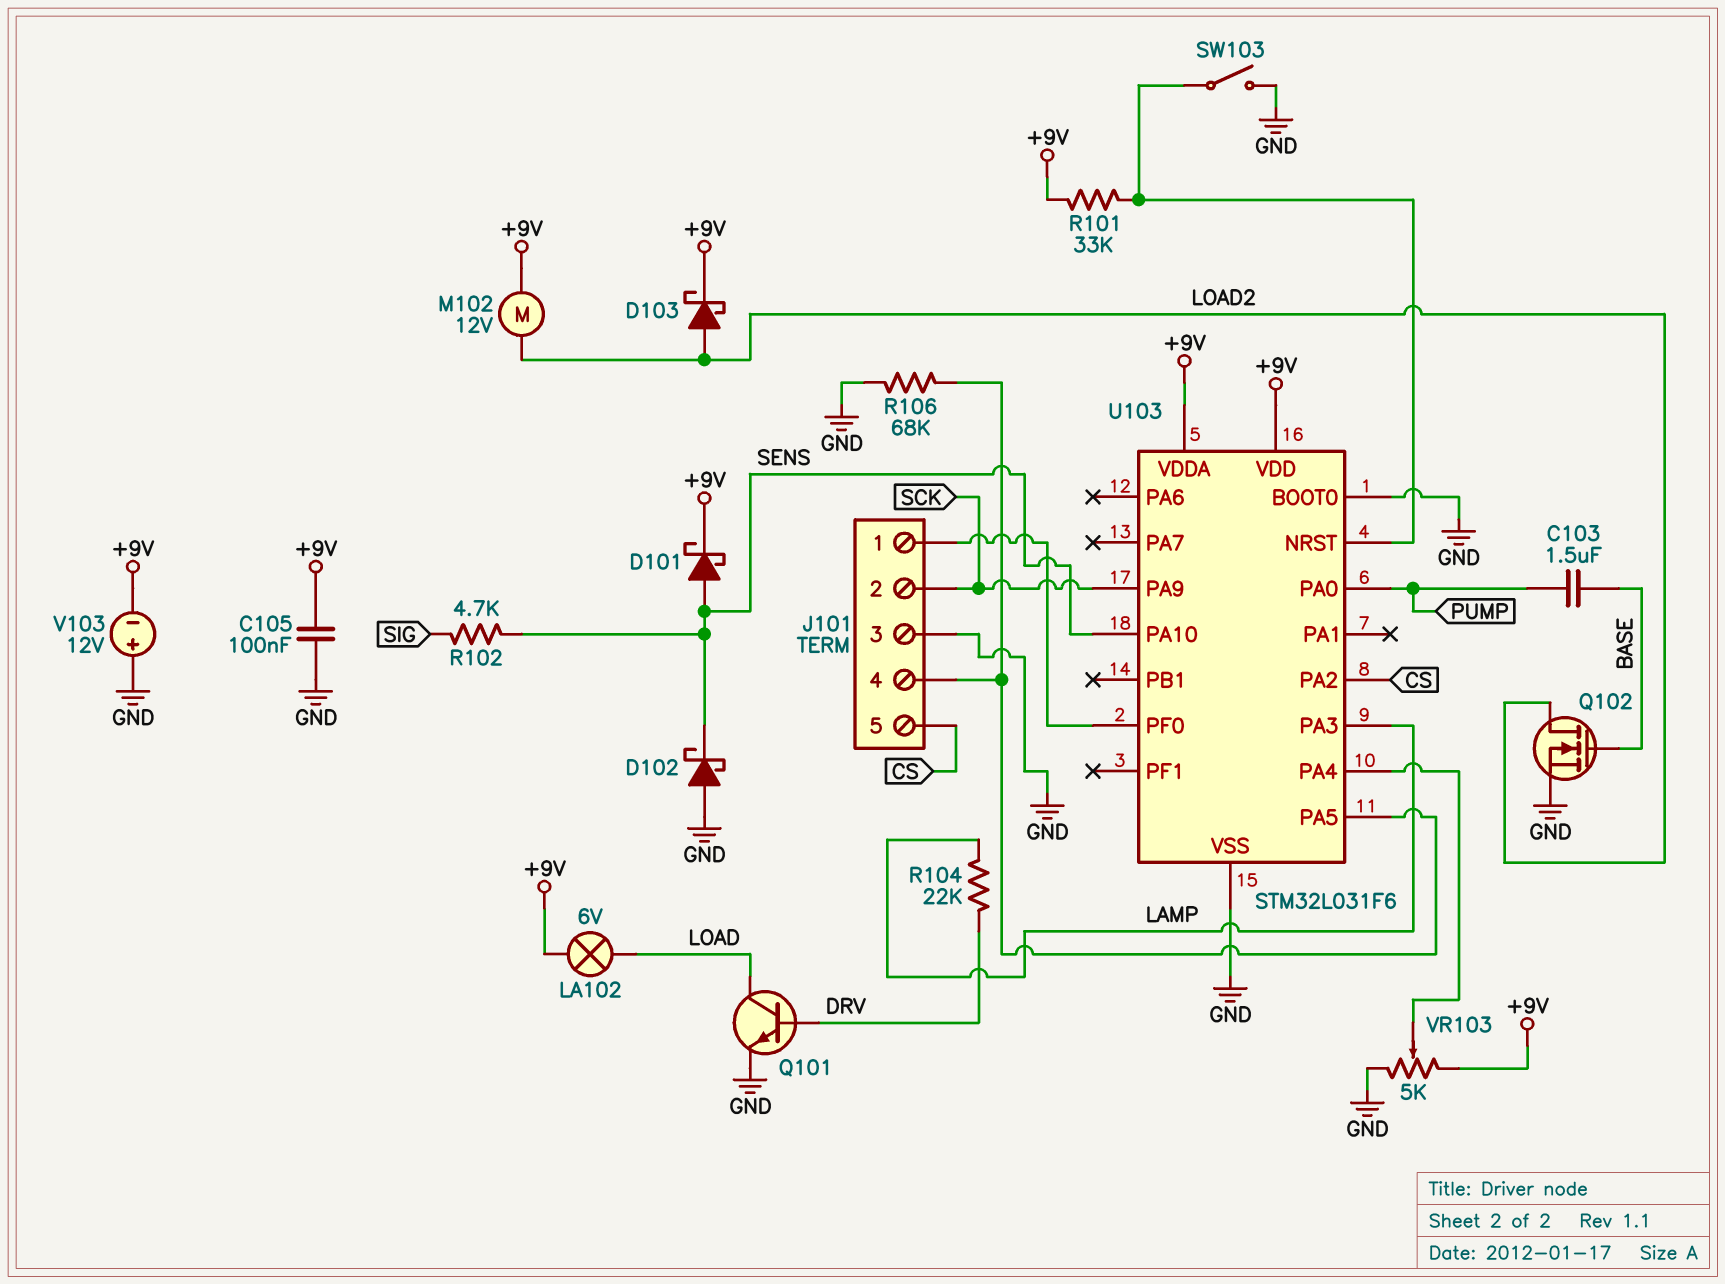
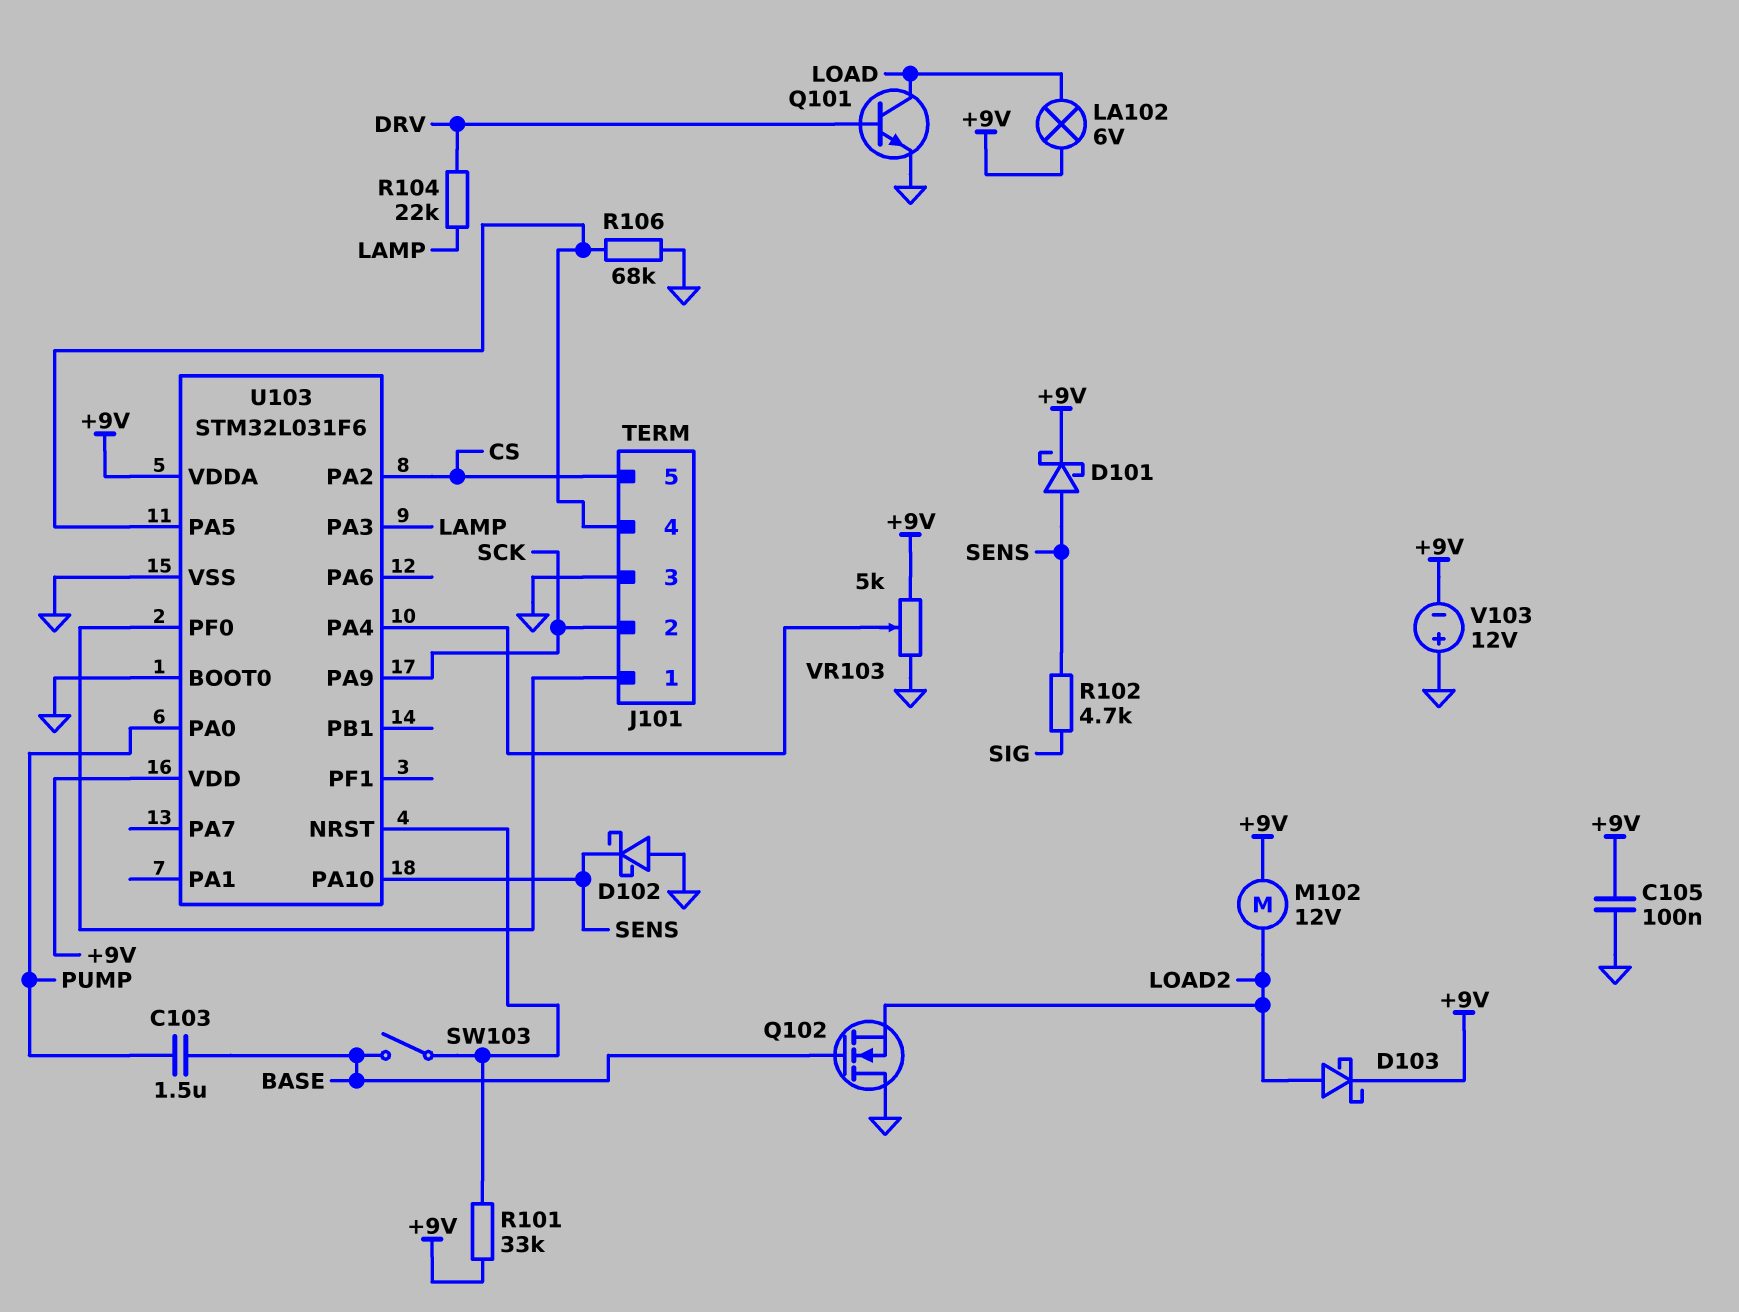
Q102: NMOS (G BASE, D LOAD2, S GND) -> NMOS (G BASE, D GND, S LOAD2)
SW103: switch (GND, U103/NRST) -> switch (BASE, U103/NRST)

